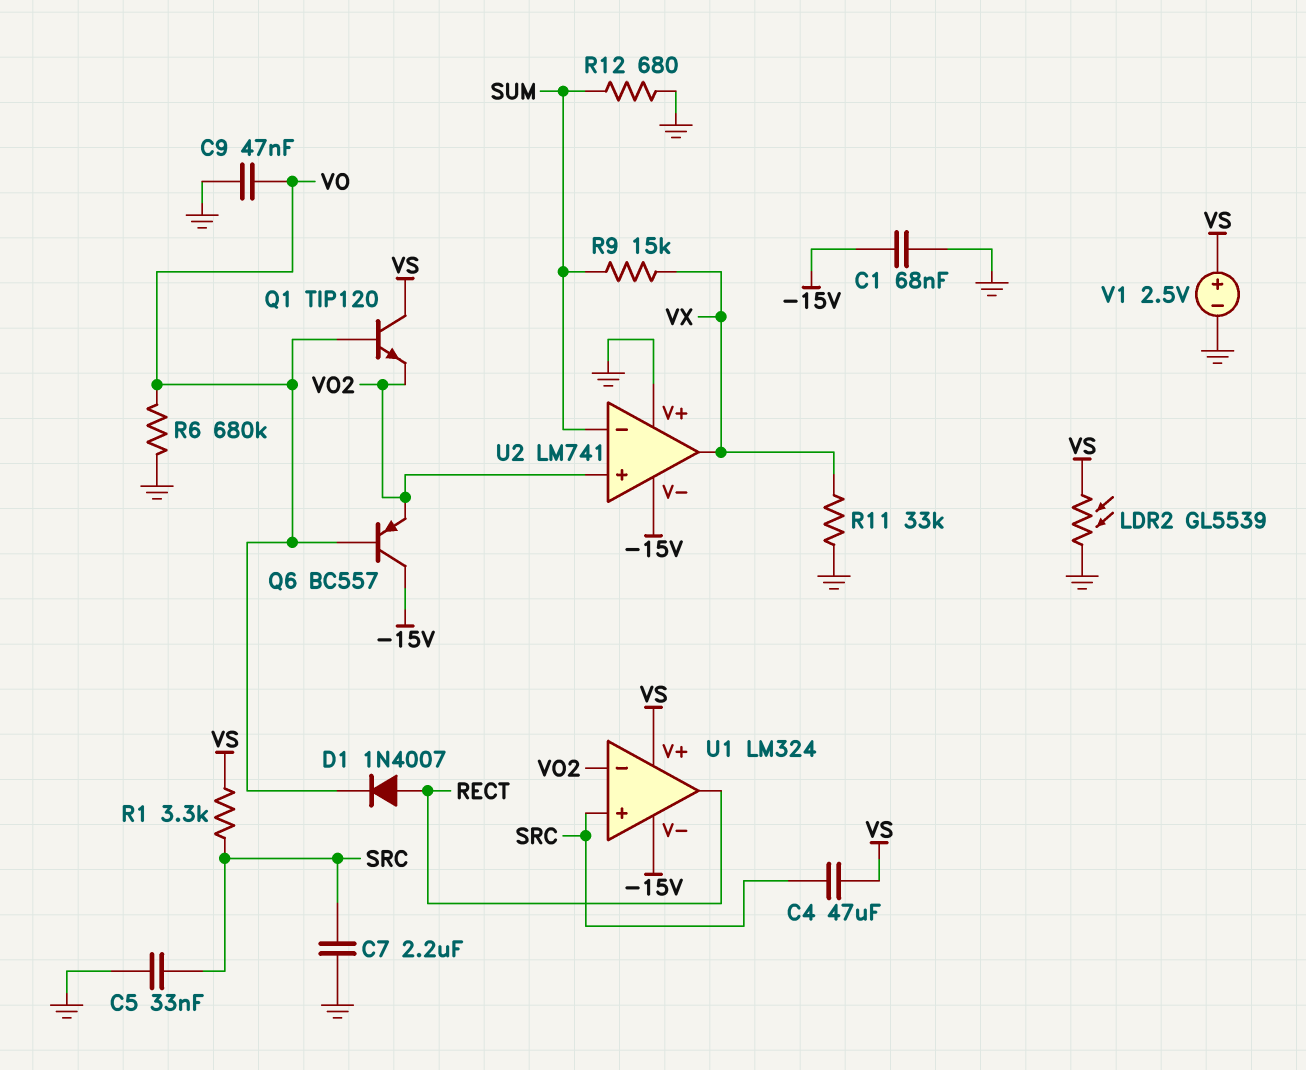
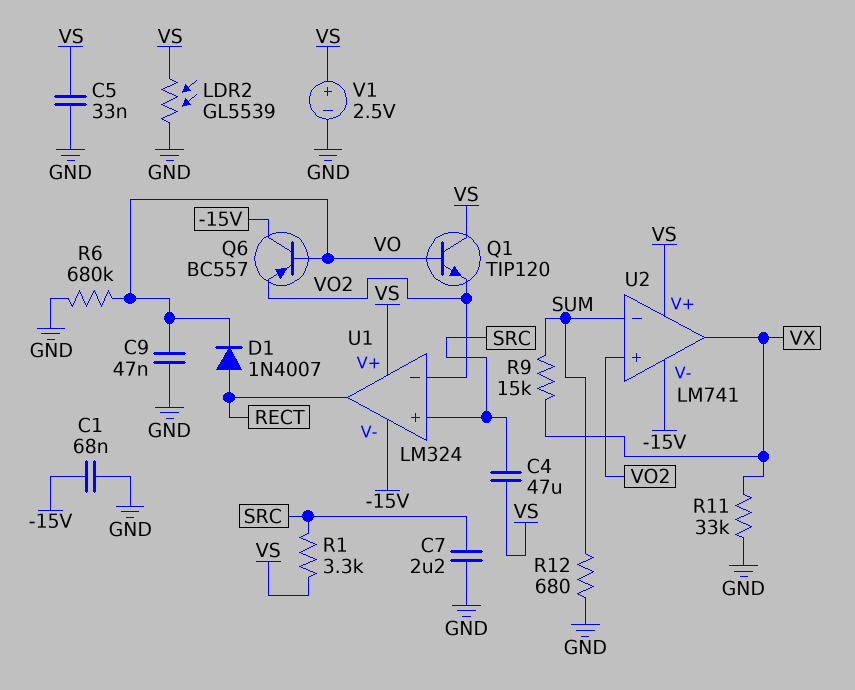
C5: 33nF (GND, SRC) -> 33nF (GND, VS)
U2 pin V+: GND -> VS

